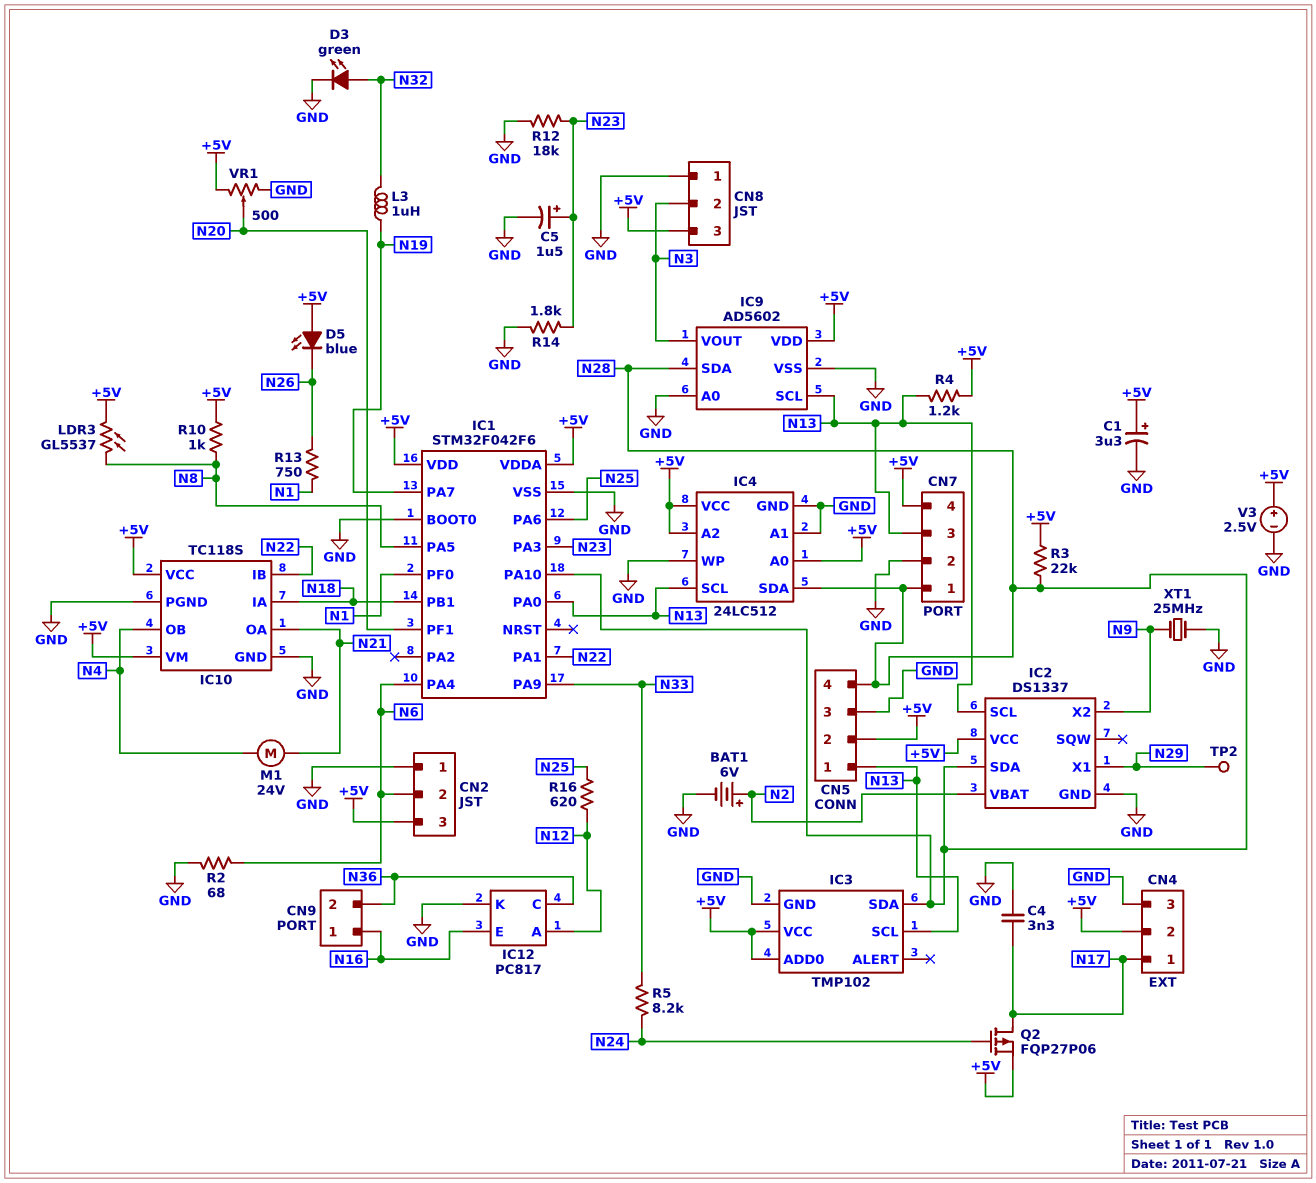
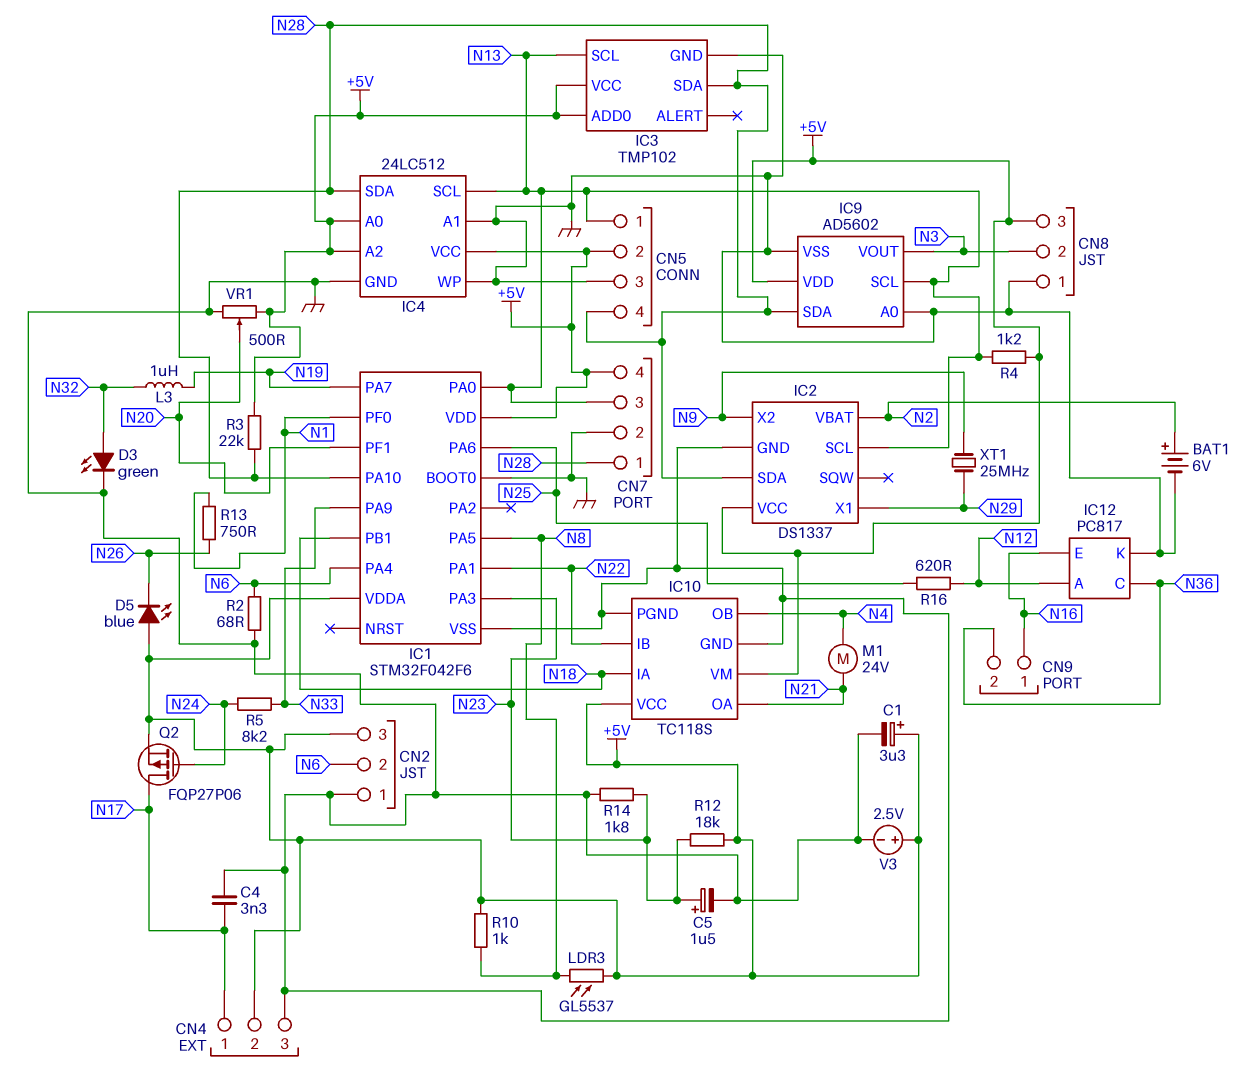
R12: 18k (GND, N23) -> 18k (+5V, N23)
TP2: test point (N29) -> none
XT1: 25MHz (GND, N9) -> 25MHz (N9, N29)

